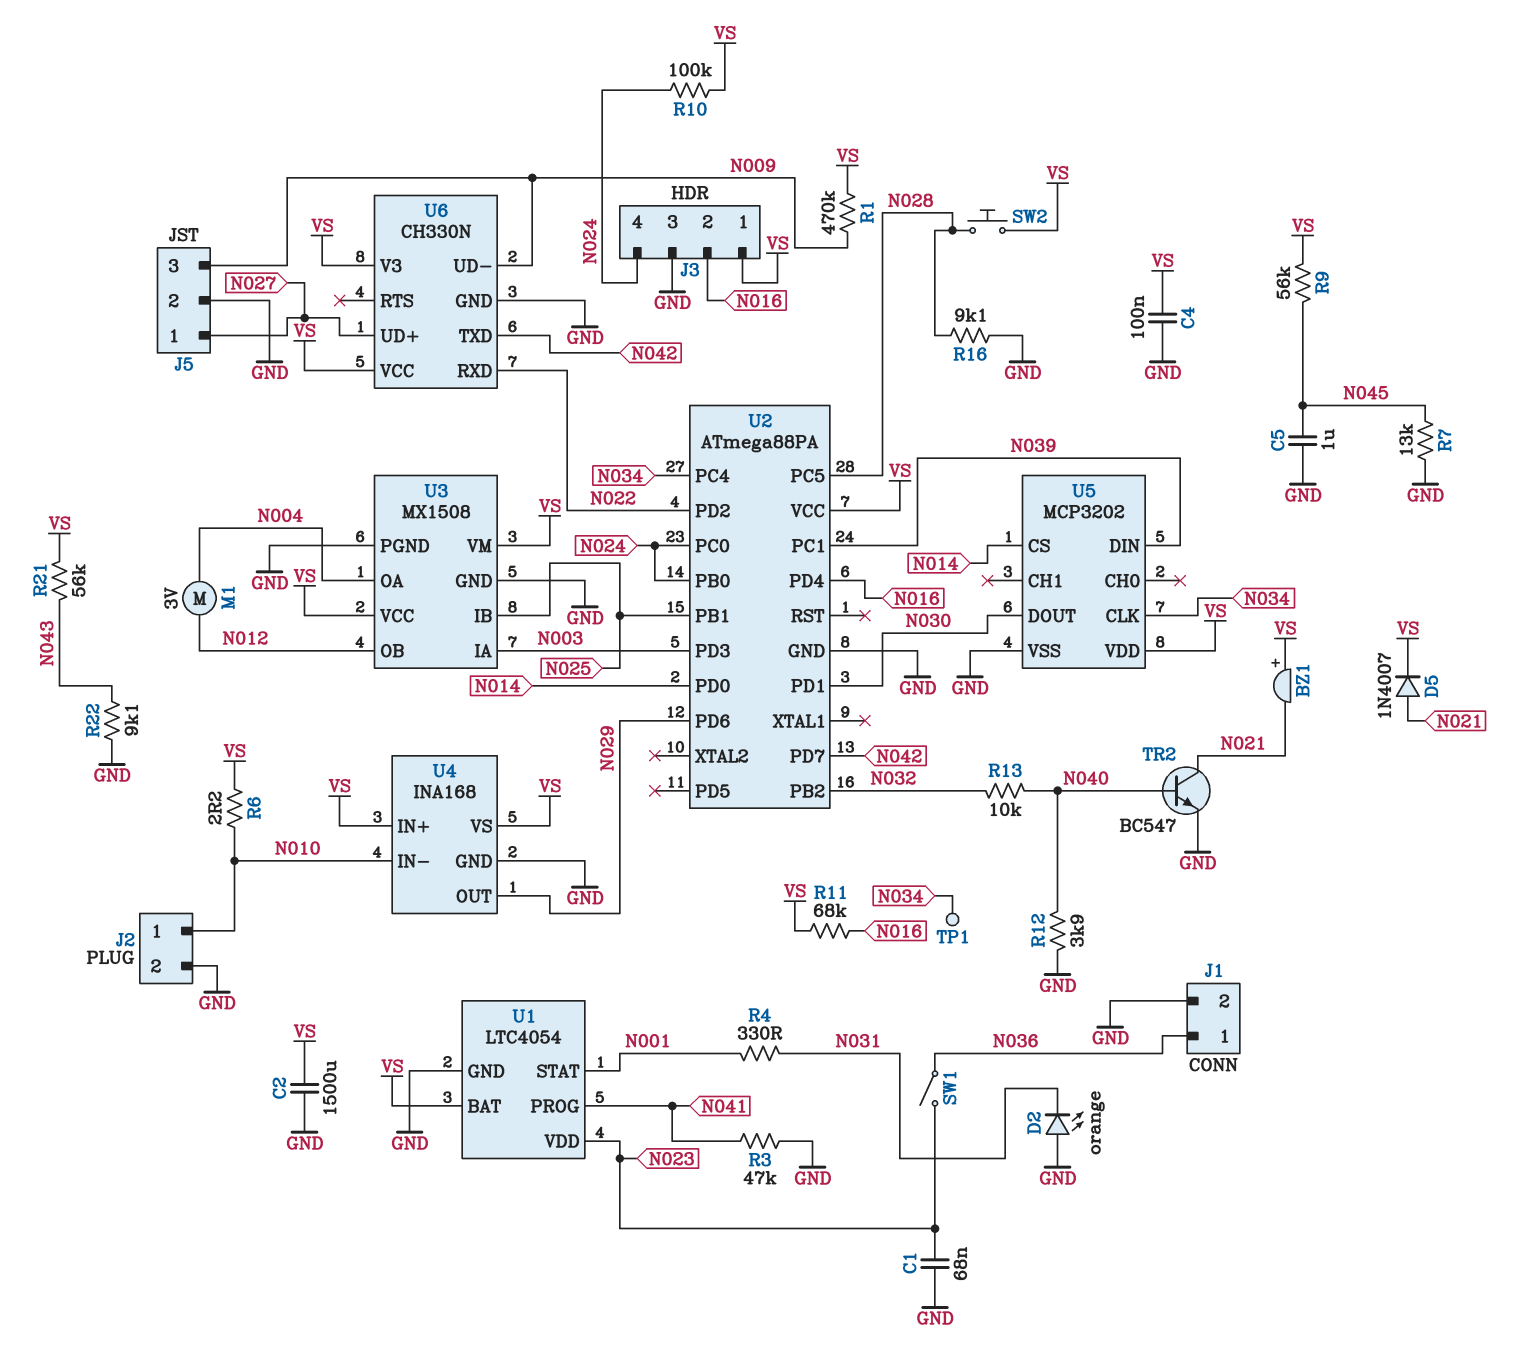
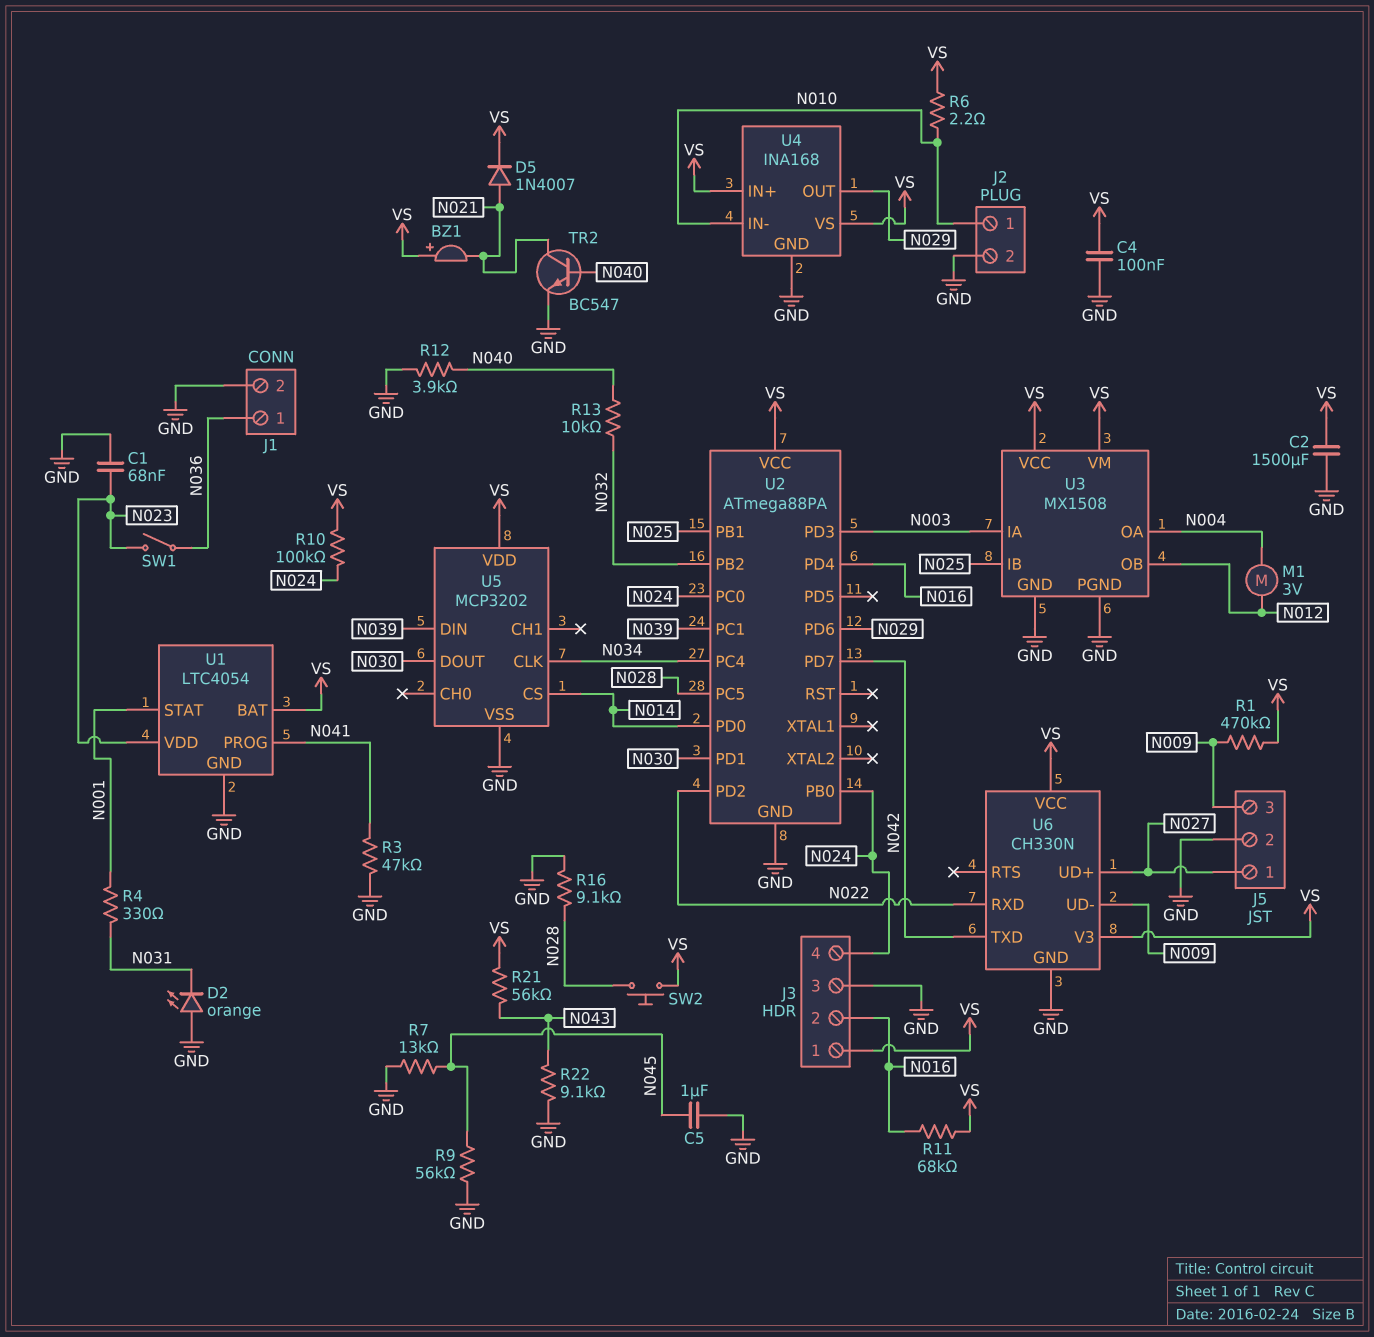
R9: 56k (N045, VS) -> 56k (GND, N045)
TP1: test point (N034) -> none

